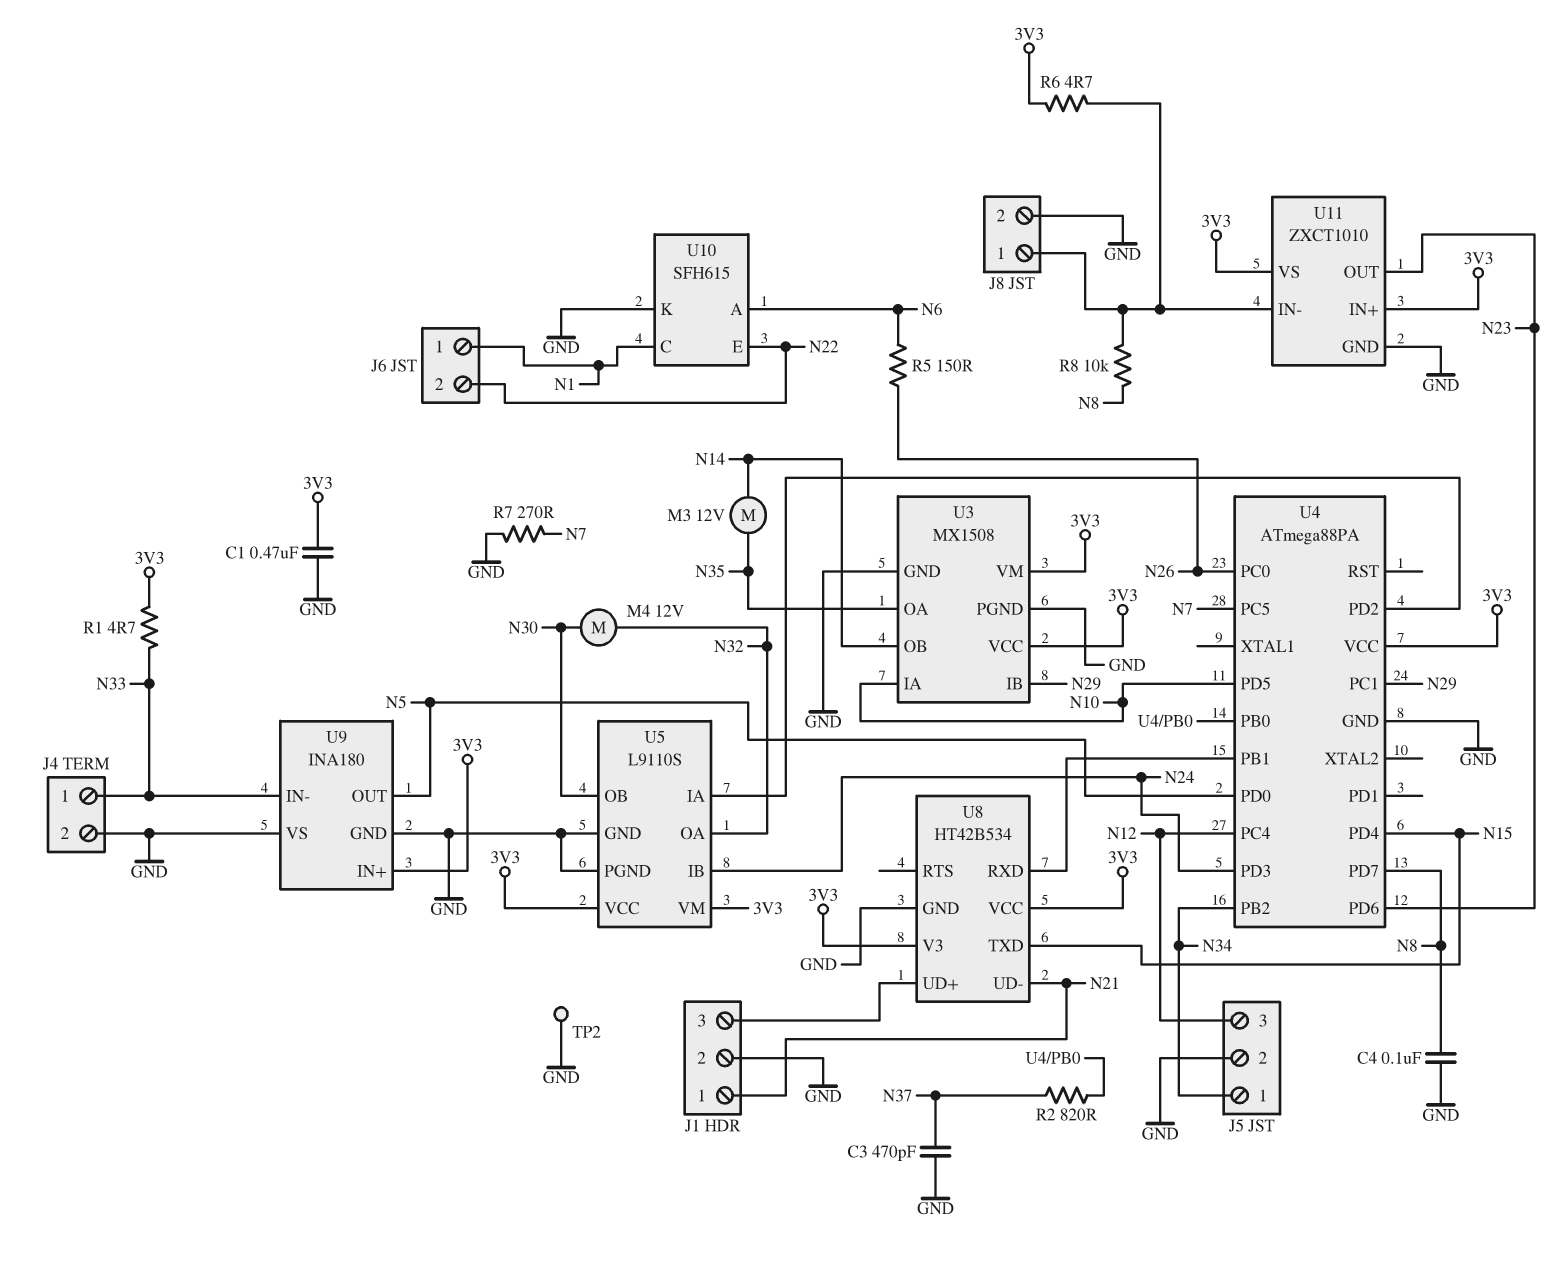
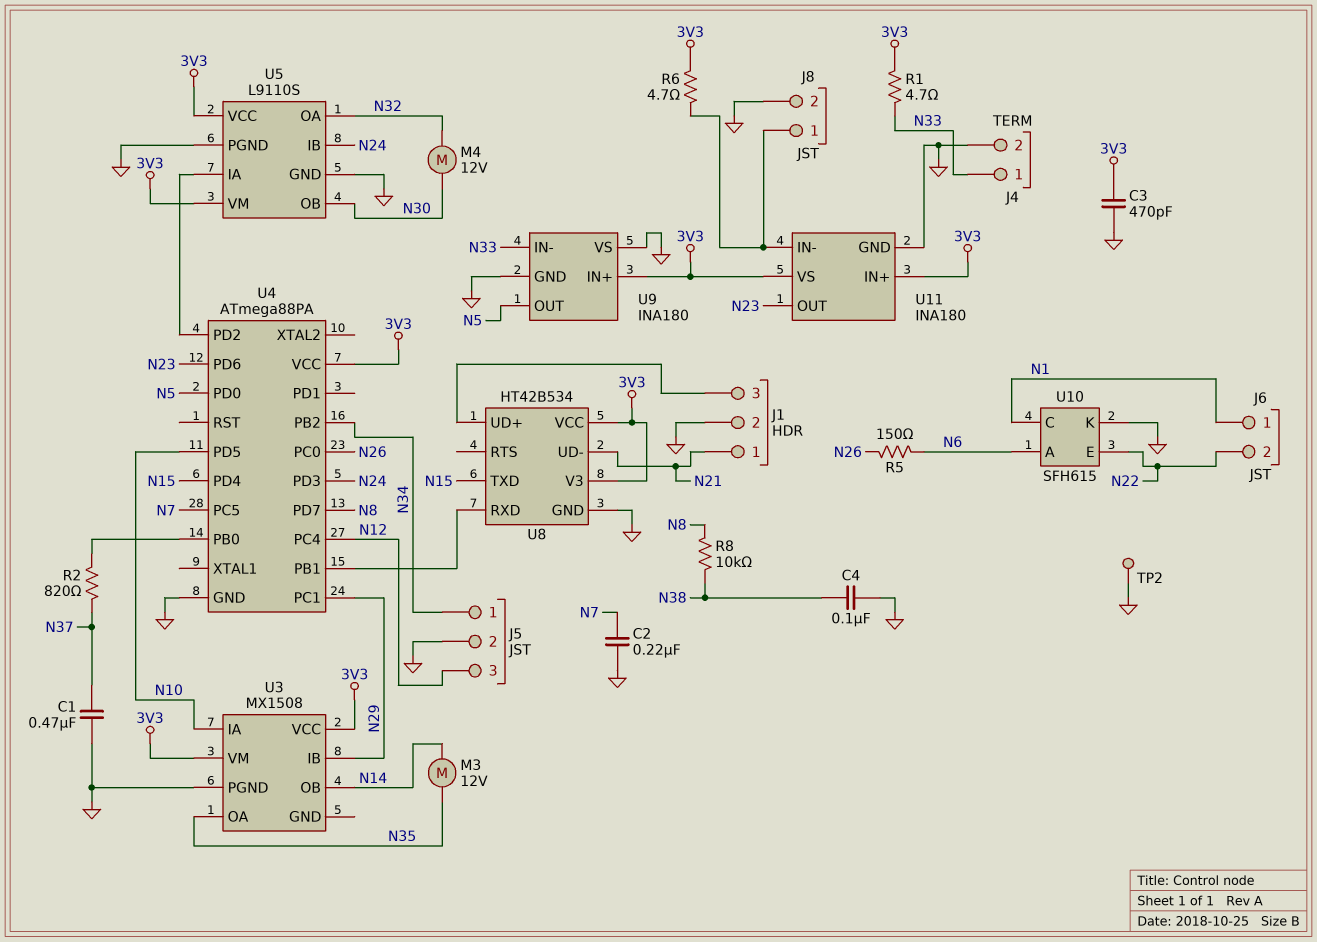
C1: 470nF (3V3, GND) -> 470nF (GND, N37)
C2: none -> 220nF (GND, N7)
C3: 470pF (GND, N37) -> 470pF (3V3, GND)
C4: 100nF (GND, N8) -> 100nF (GND, N38)
R7: 270 (GND, N7) -> none
R8: 10k (J8/1, N8) -> 10k (N8, N38)
U3 pin GND: GND -> none
U11: ZXCT1010 -> INA180

